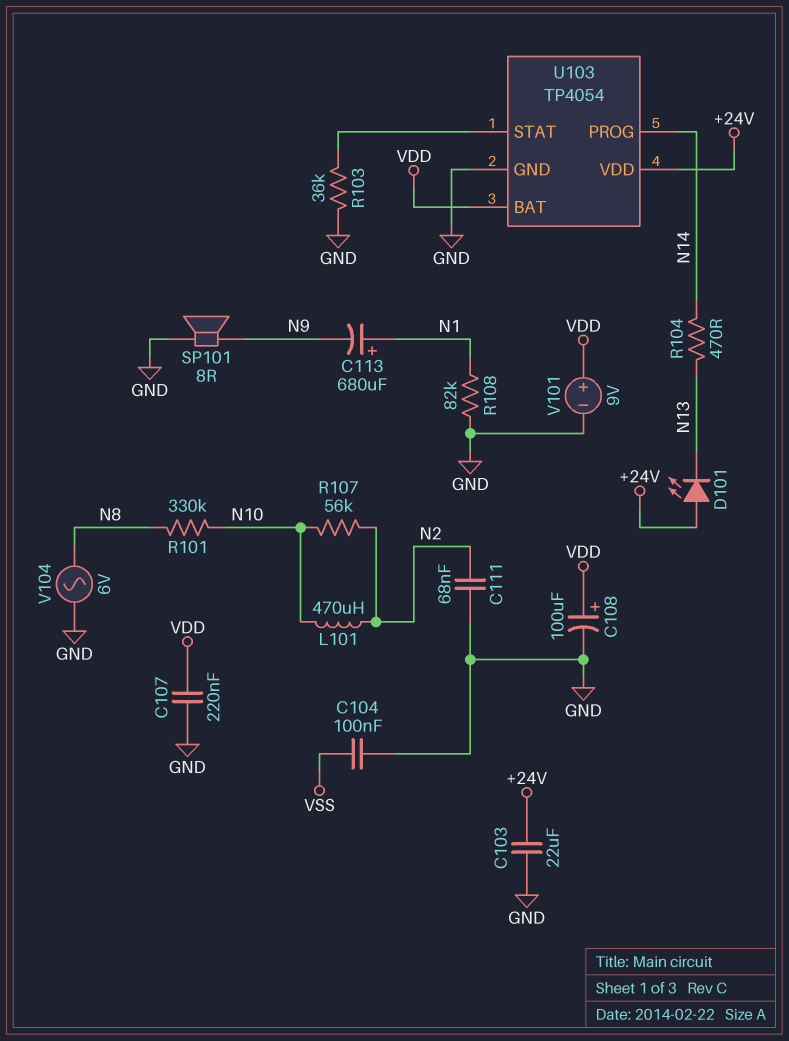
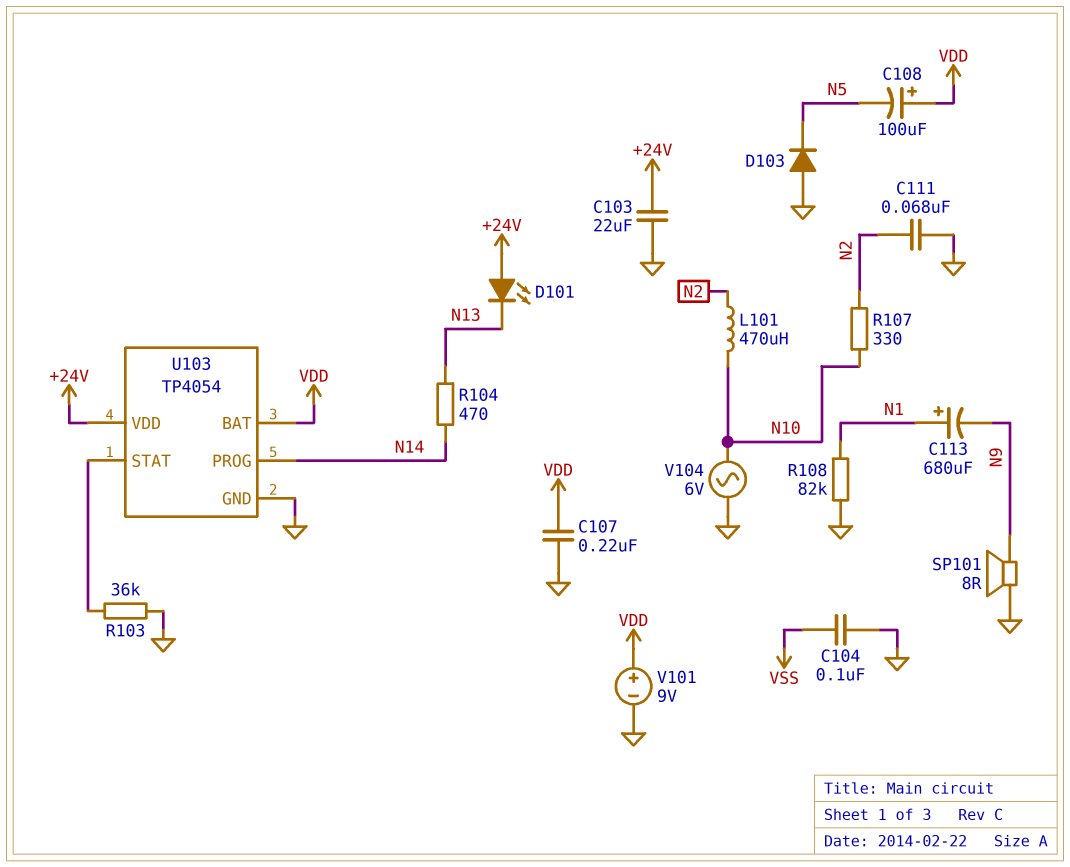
C108: 100uF (plus VDD, minus GND) -> 100uF (plus VDD, minus N5)
D103: none -> diode (A GND, K N5)
R101: 330k (N8, N10) -> none
R107: 56k (N2, N10) -> 330 (N2, N10)
V104: AC 6V (GND, N8) -> AC 6V (GND, N10)

